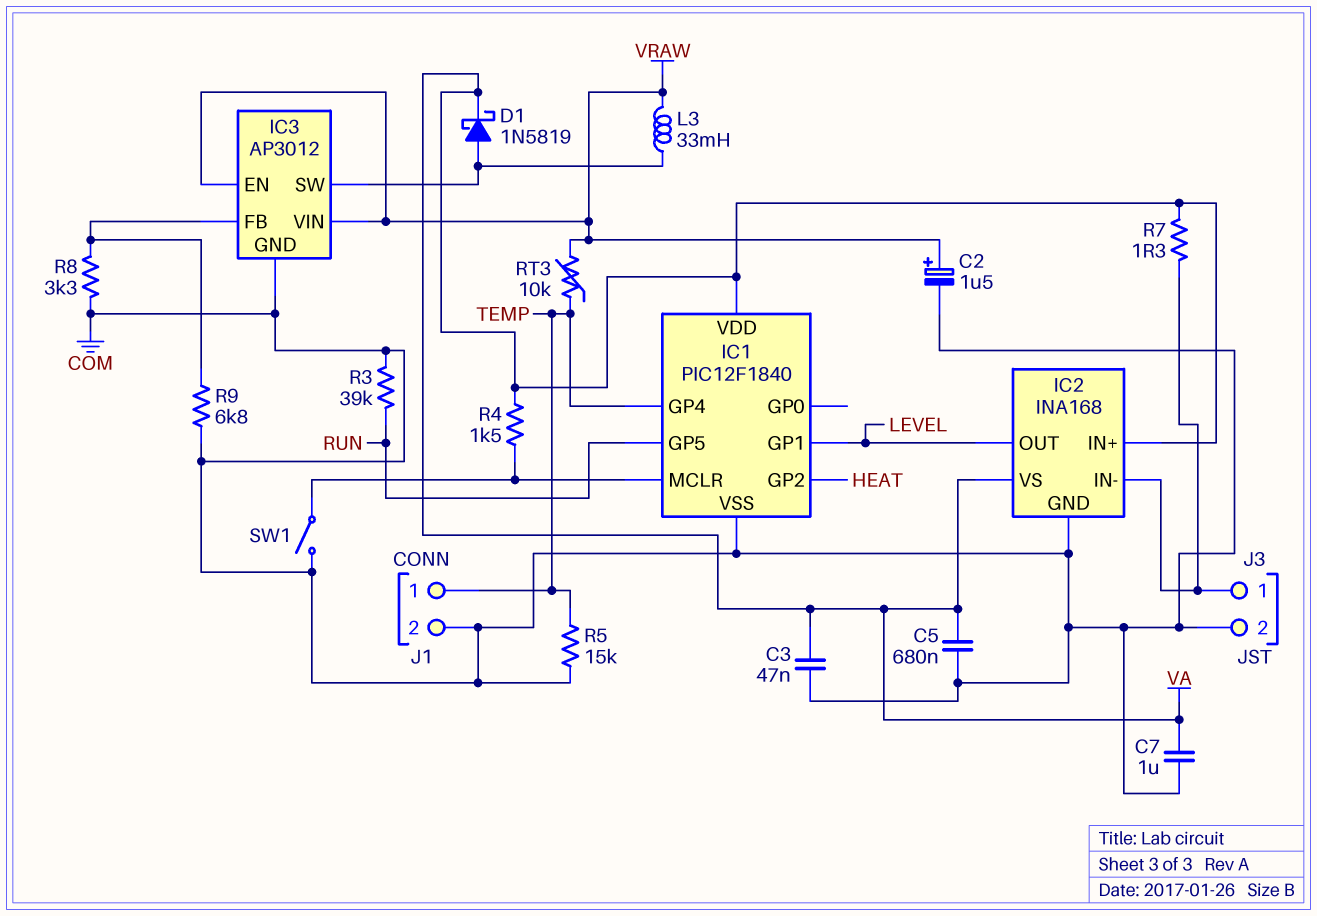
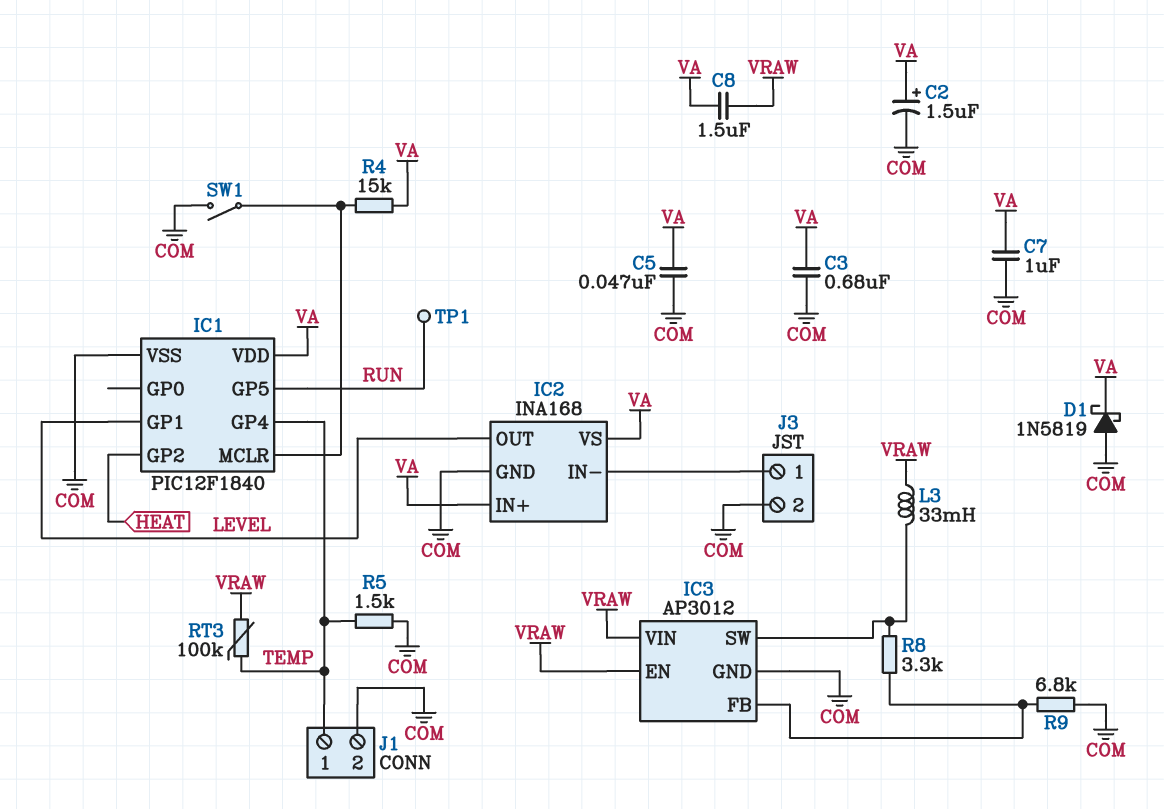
C2: 1.5uF (plus VRAW, minus COM) -> 1.5uF (plus VA, minus COM)
C3: 47nF (COM, VA) -> 680nF (COM, VA)
C5: 680nF (COM, VA) -> 47nF (COM, VA)
C8: none -> 1.5uF (VA, VRAW)
D1: schottky 1N5819 (A IC3/SW, K VA) -> schottky 1N5819 (A COM, K VA)
R3: 39k (COM, RUN) -> none
R4: 1.5k (IC1/MCLR, VA) -> 15k (IC1/MCLR, VA)
R5: 15k (COM, TEMP) -> 1.5k (COM, TEMP)
R7: 1.3 (IC2/IN-, VA) -> none
R8: 3.3k (COM, IC3/FB) -> 3.3k (IC3/FB, IC3/SW)
RT3: 10k (TEMP, VRAW) -> 100k (TEMP, VRAW)
TP1: none -> test point (RUN)

